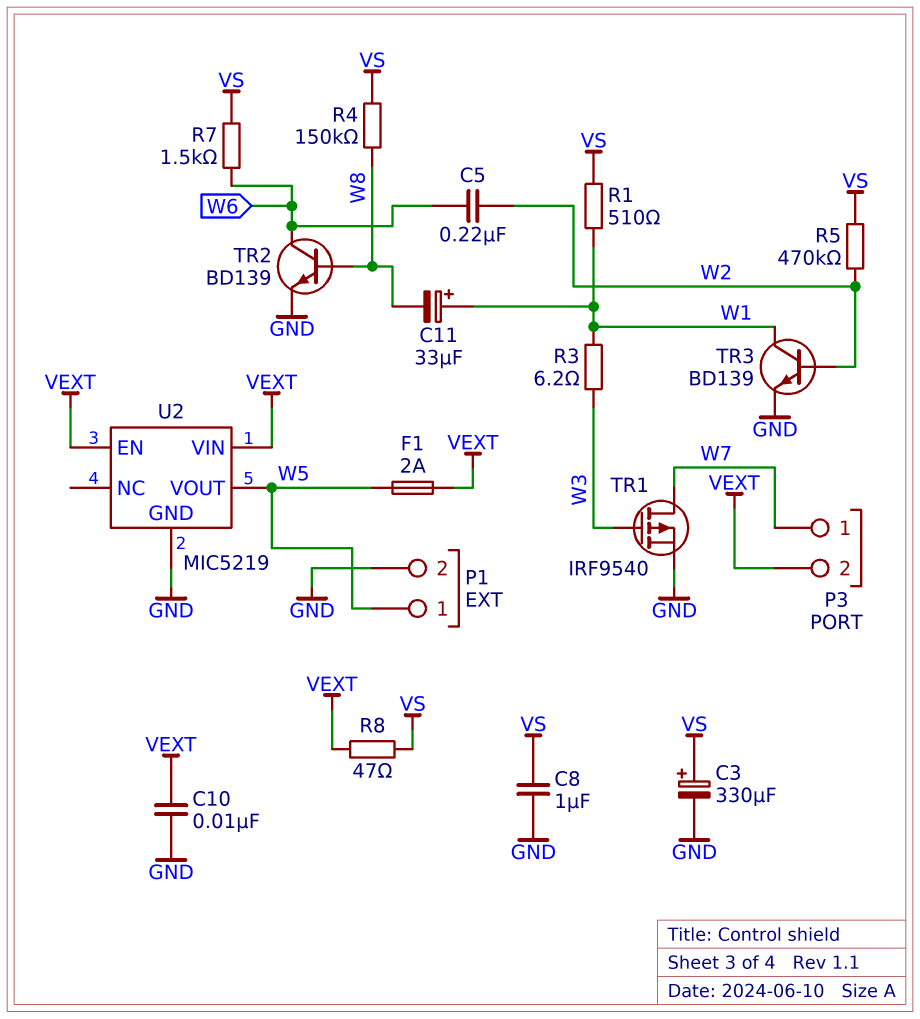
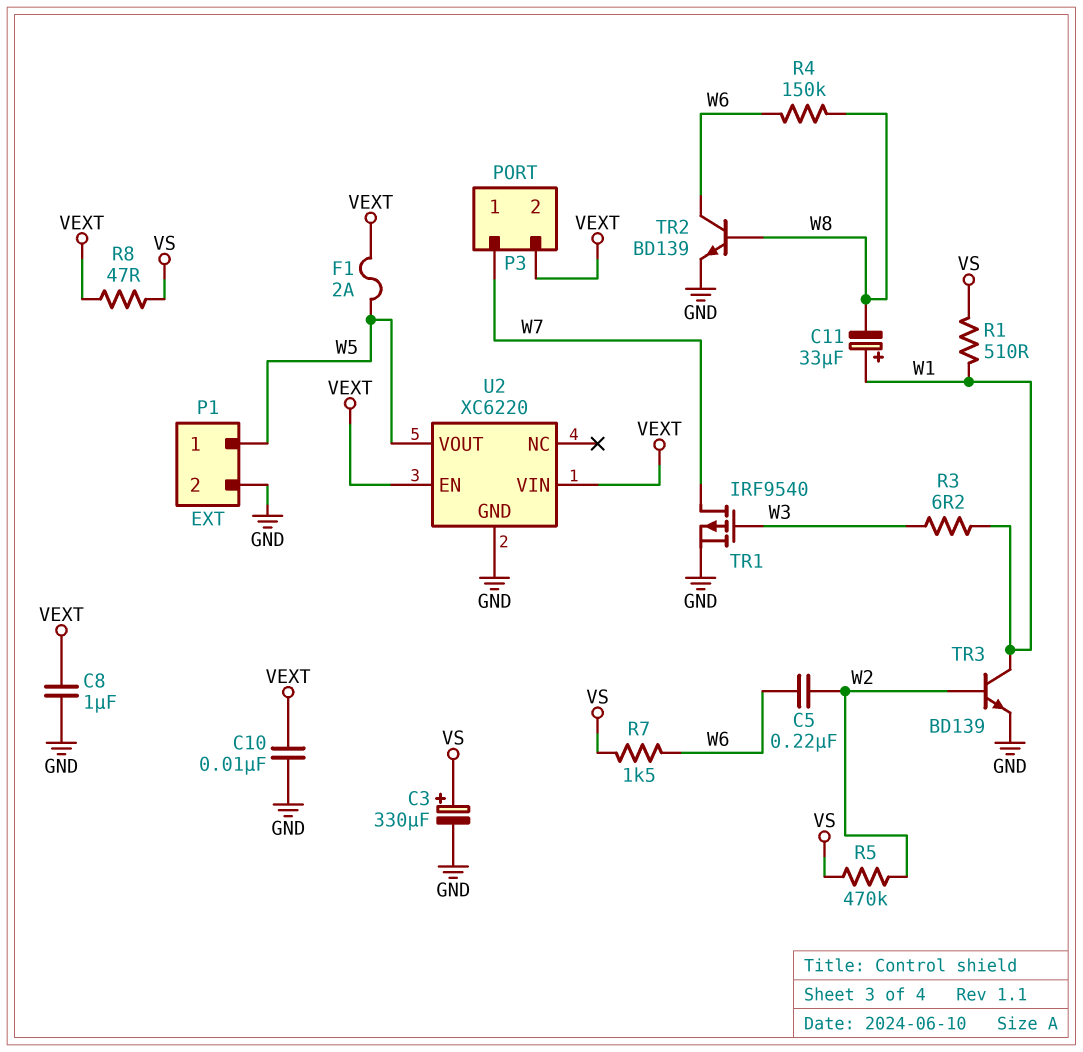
C8: 1uF (GND, VS) -> 1uF (GND, VEXT)
R4: 150k (VS, W8) -> 150k (W6, W8)
U2: MIC5219 -> XC6220

